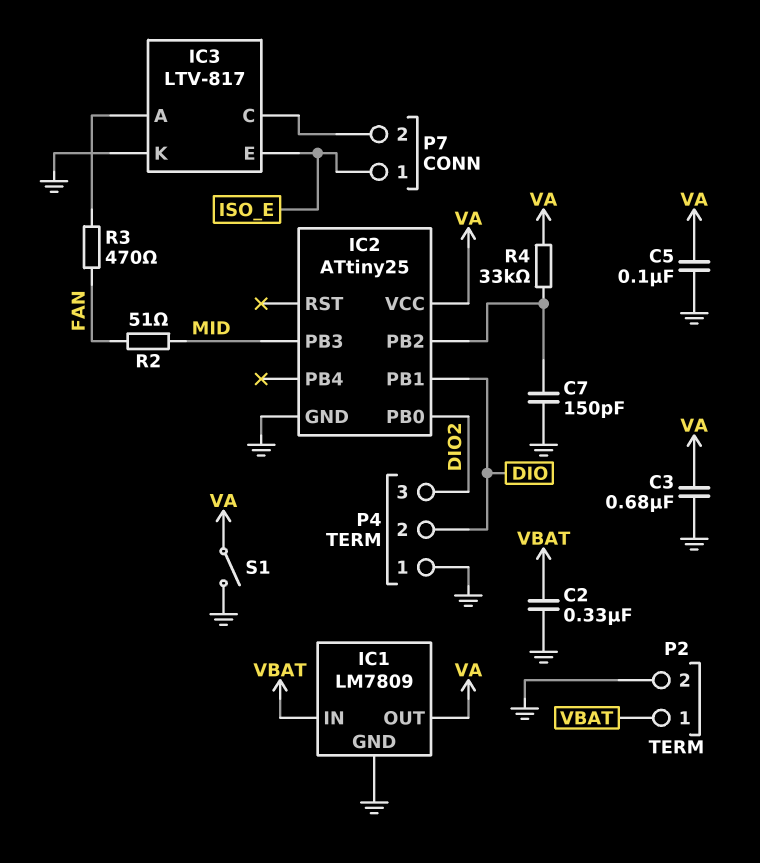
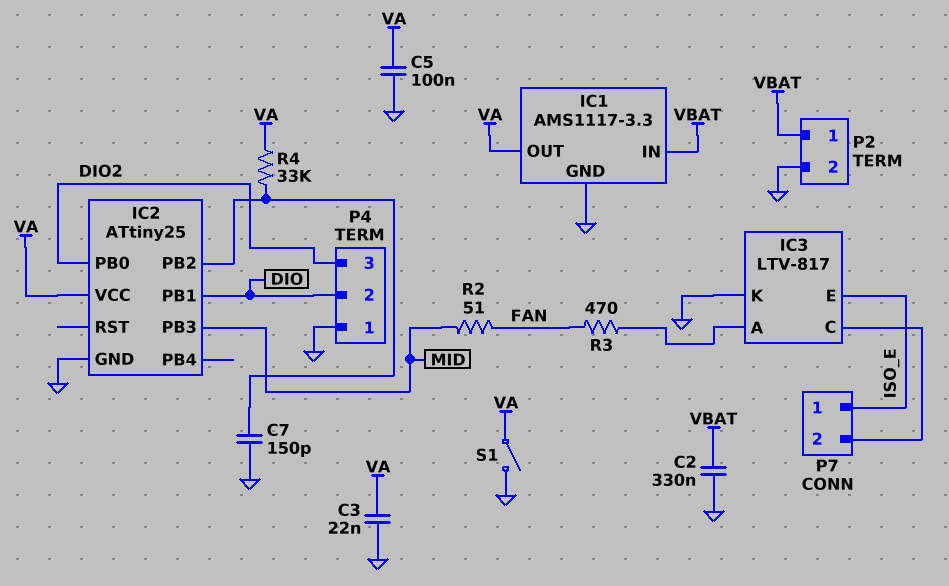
C3: 680nF (GND, VA) -> 22nF (GND, VA)
IC1: LM7809 -> AMS1117-3.3

